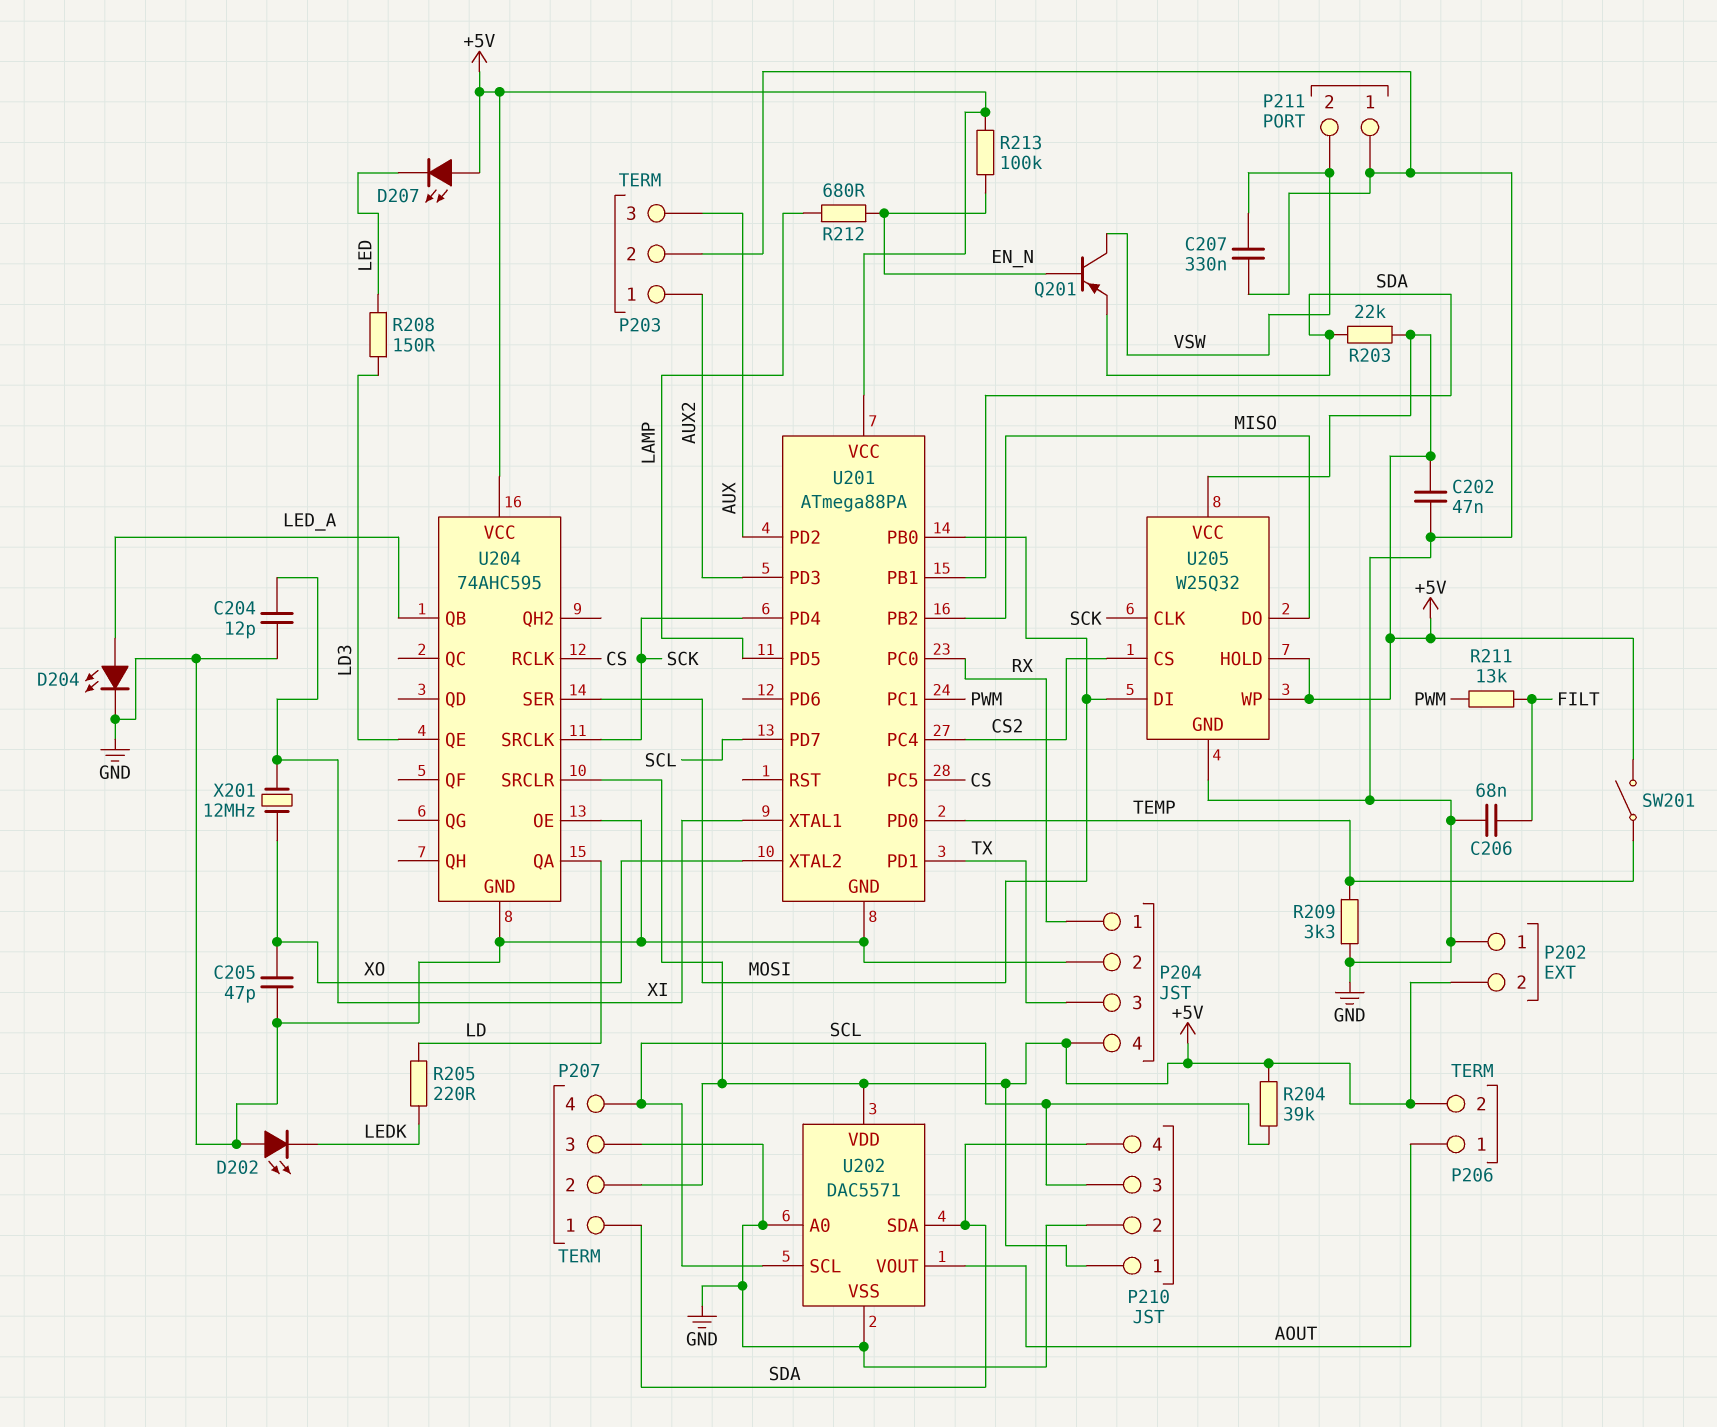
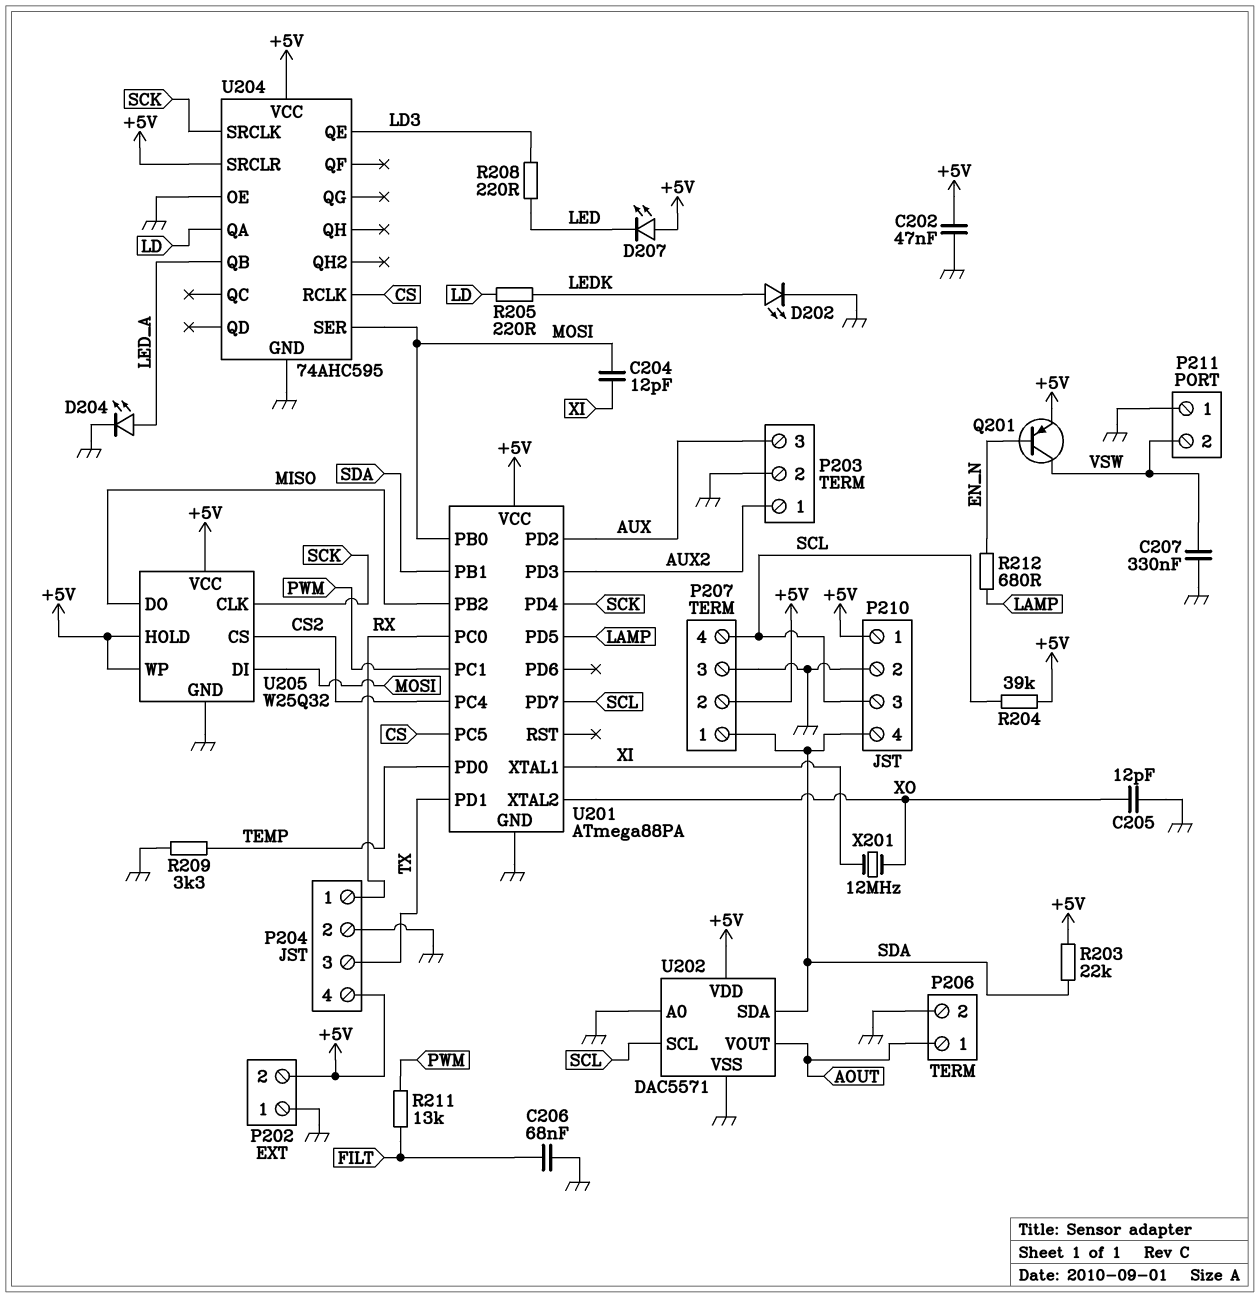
C204: 12pF (GND, XI) -> 12pF (MOSI, XI)
C205: 47pF (GND, XO) -> 12pF (GND, XO)
D202: LED (A GND, K LEDK) -> LED (A LEDK, K GND)
P206 pin 2: +5V -> GND
Q201: PNP (B EN_N, C VSW, E SDA) -> PNP (B EN_N, C VSW, E +5V)
R208: 150 (LD3, LED) -> 220 (LD3, LED)
R213: 100k (+5V, EN_N) -> none
SW201: switch (+5V, TEMP) -> none

